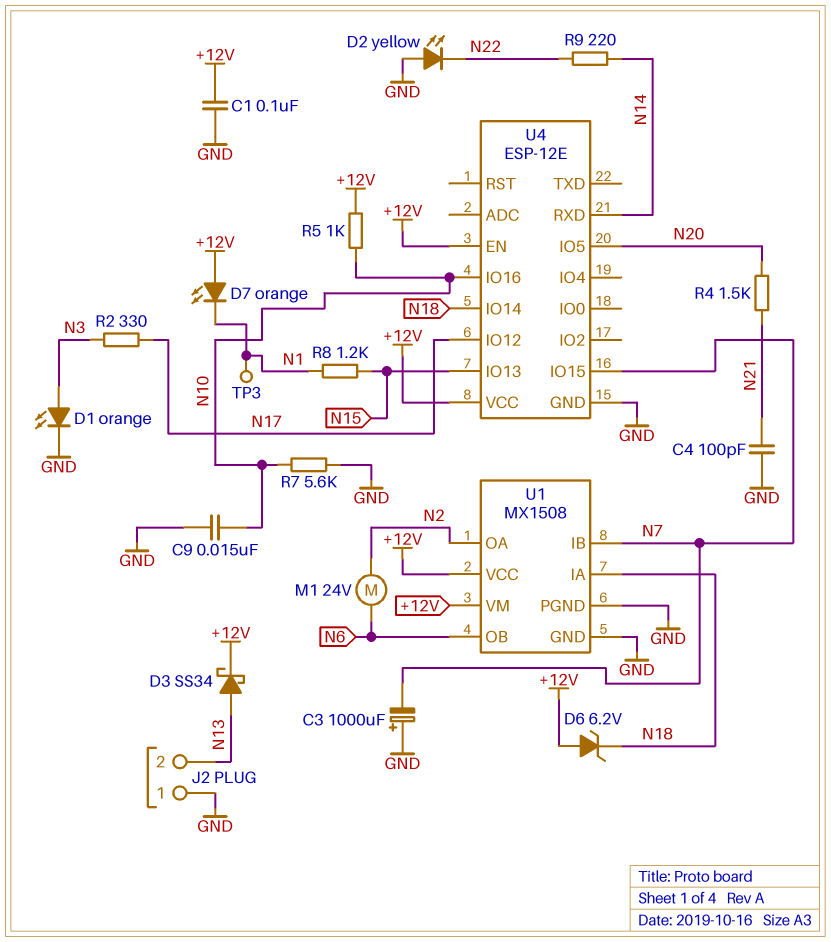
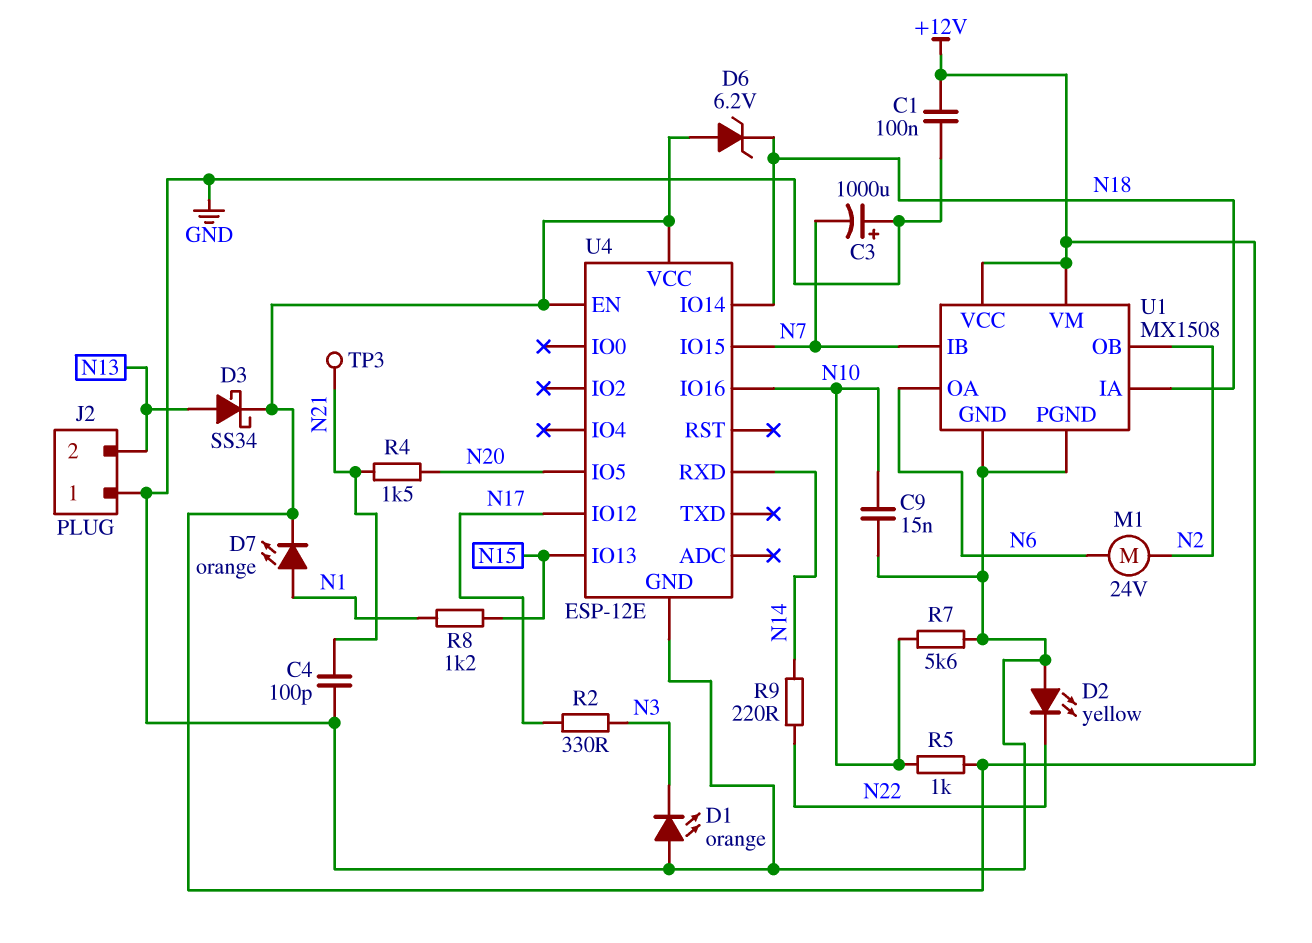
D1: LED orange (A N3, K GND) -> LED orange (A GND, K N3)
D7: LED orange (A +12V, K N1) -> LED orange (A N1, K +12V)
TP3: test point (N1) -> test point (N21)
U1 pin OA: N2 -> N6
U1 pin OB: N6 -> N2

